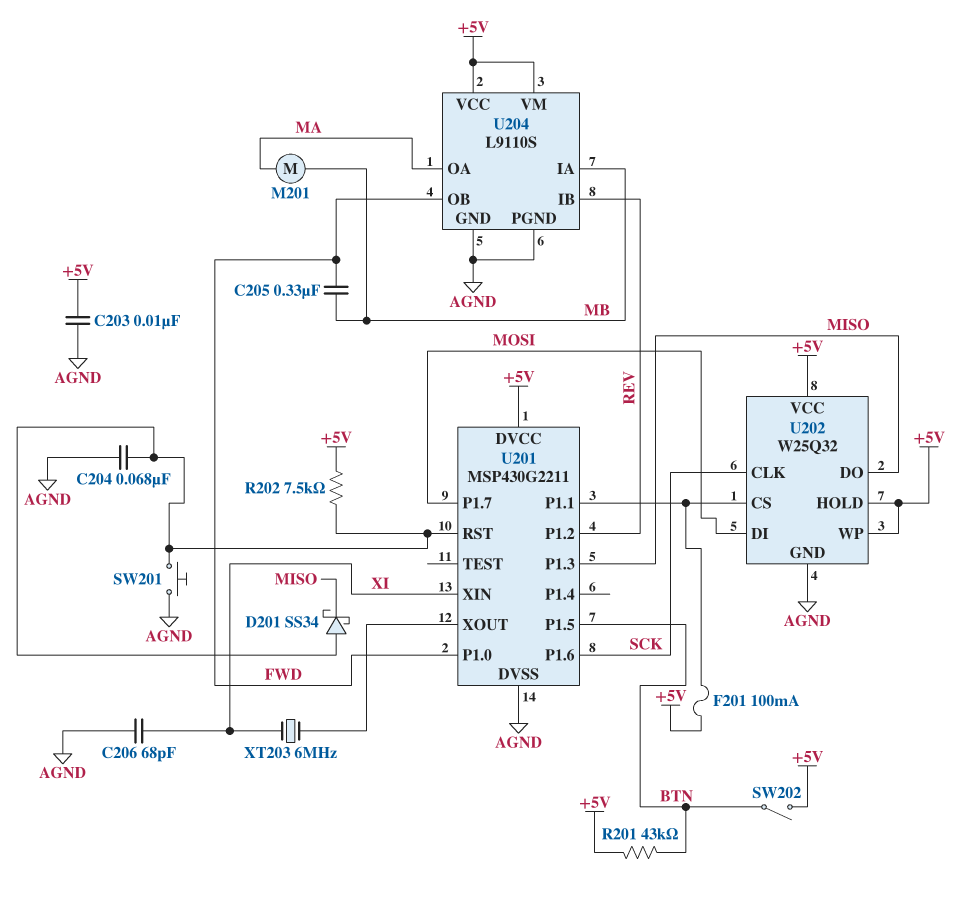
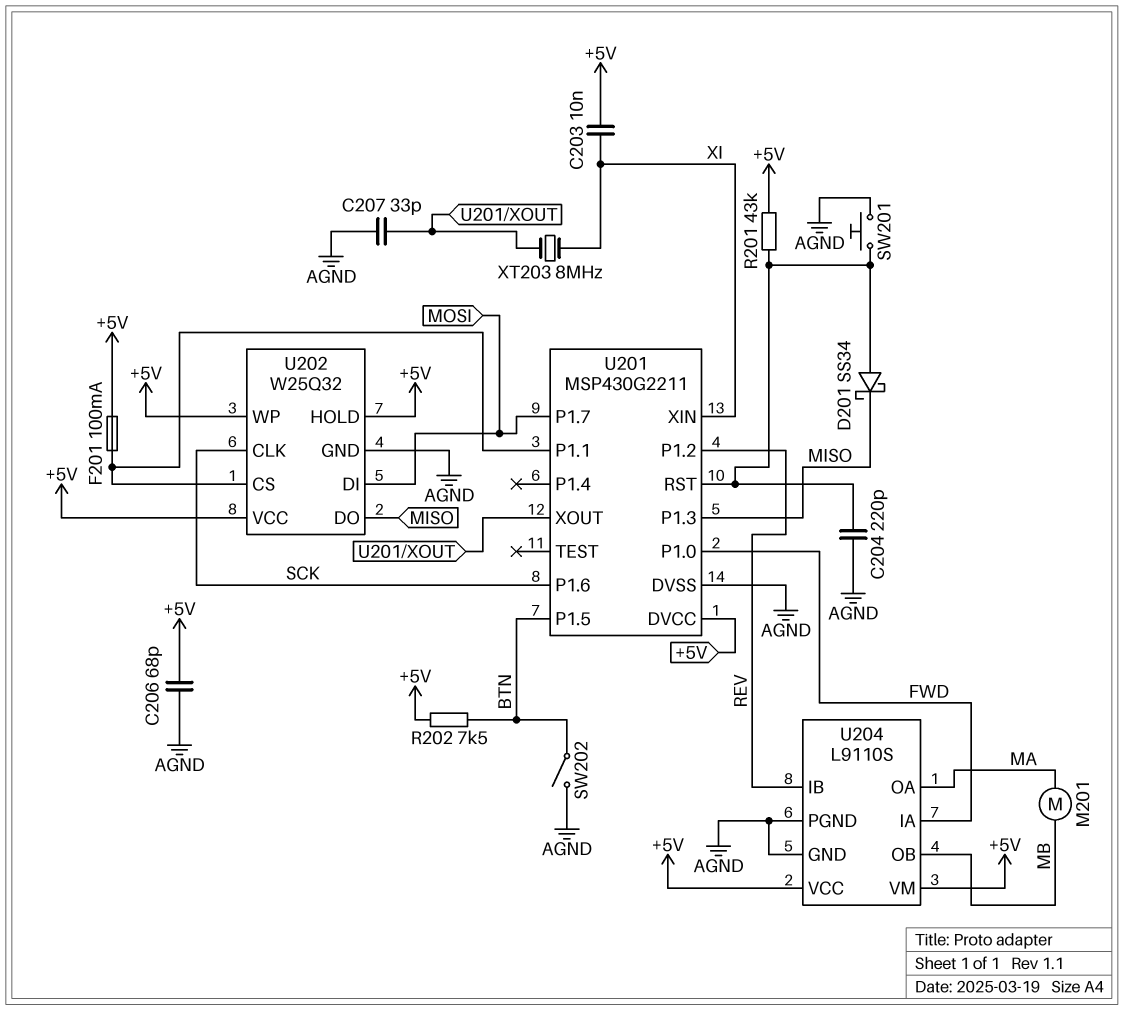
C203: 10nF (+5V, AGND) -> 10nF (+5V, XI)
C204: 68nF (AGND, U201/RST) -> 220pF (AGND, U201/RST)
C205: 330nF (FWD, MB) -> none
C206: 68pF (AGND, XI) -> 68pF (+5V, AGND)
C207: none -> 33pF (AGND, U201/XOUT)
R201: 43k (+5V, BTN) -> 43k (+5V, U201/RST)
R202: 7.5k (+5V, U201/RST) -> 7.5k (+5V, BTN)
SW202: switch (+5V, BTN) -> switch (AGND, BTN)
U204 pin IA: MB -> FWD
U204 pin OB: FWD -> MB
XT203: 6MHz (U201/XOUT, XI) -> 8MHz (U201/XOUT, XI)

